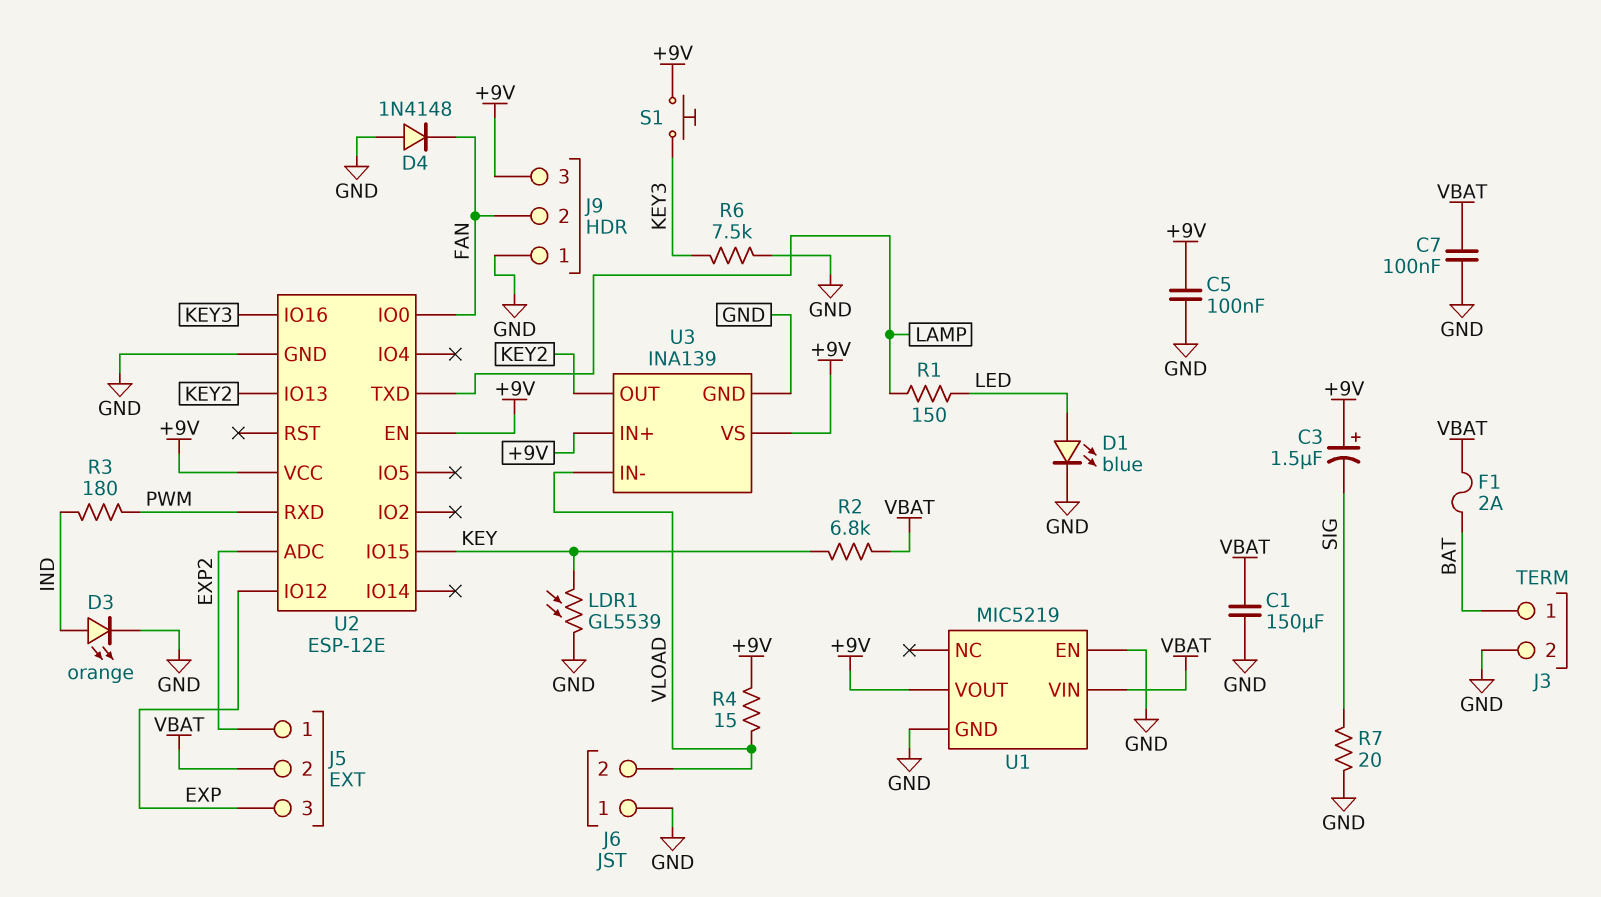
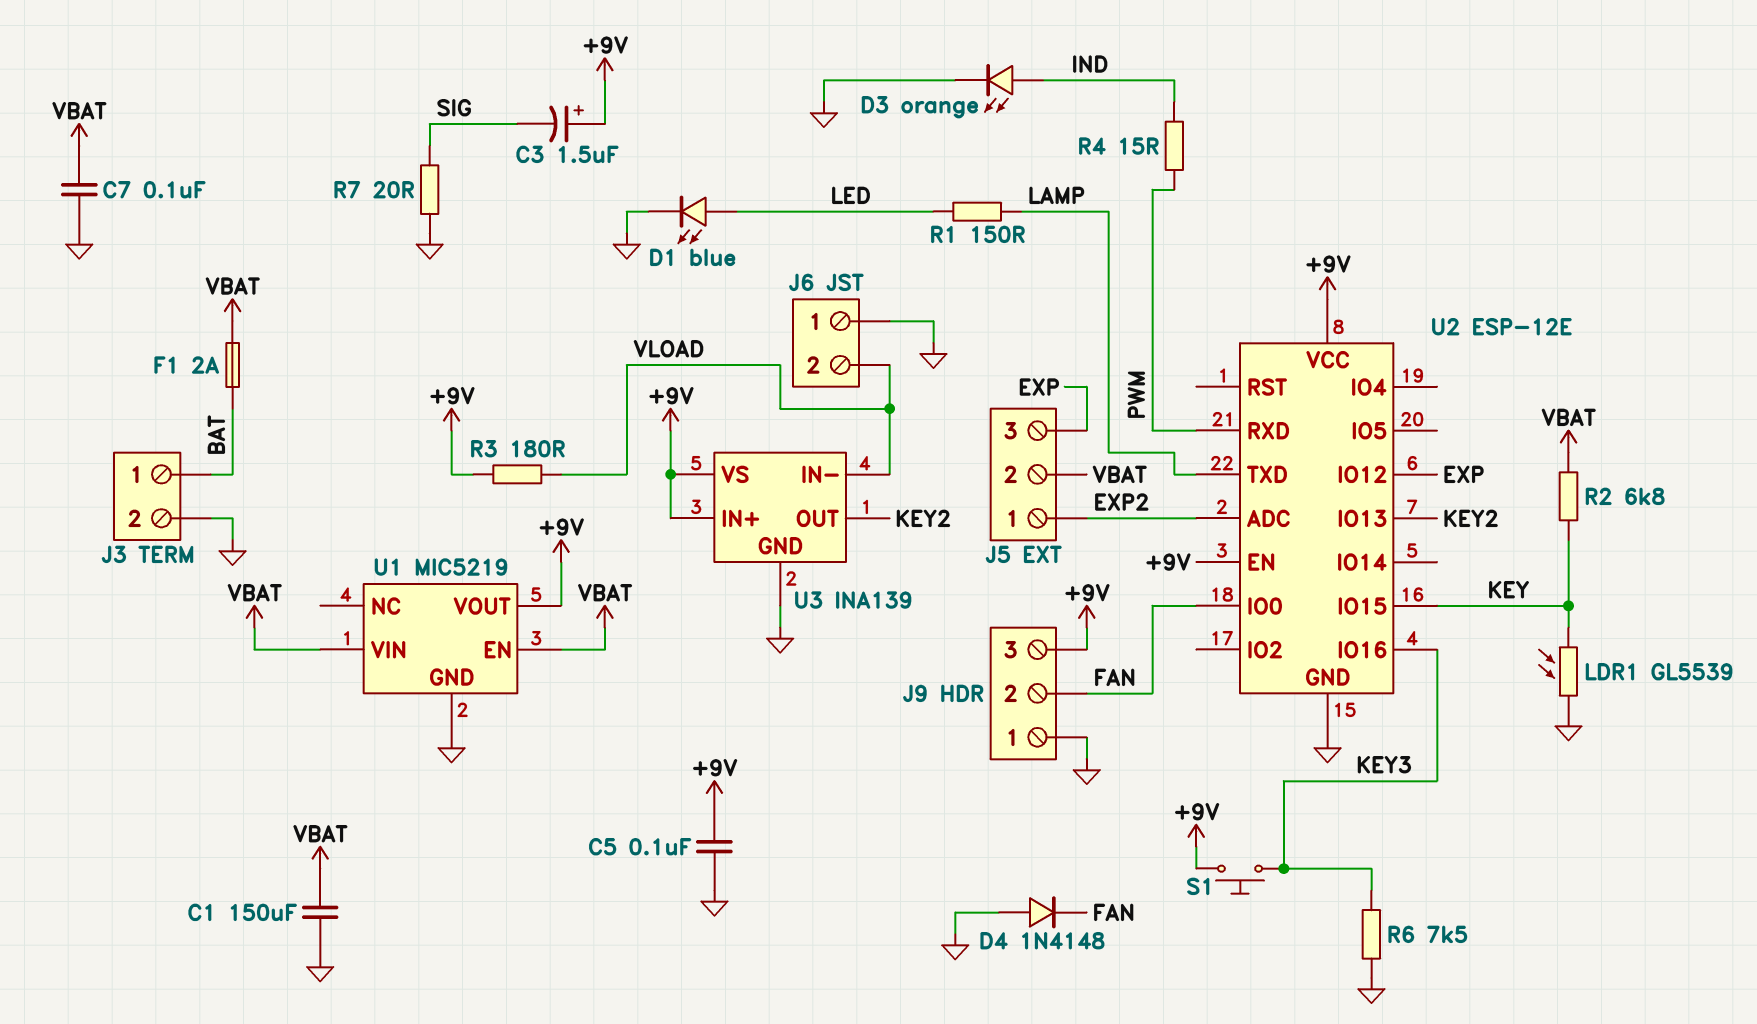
R3: 180 (IND, PWM) -> 180 (+9V, VLOAD)
R4: 15 (+9V, VLOAD) -> 15 (IND, PWM)
U1 pin EN: GND -> VBAT

